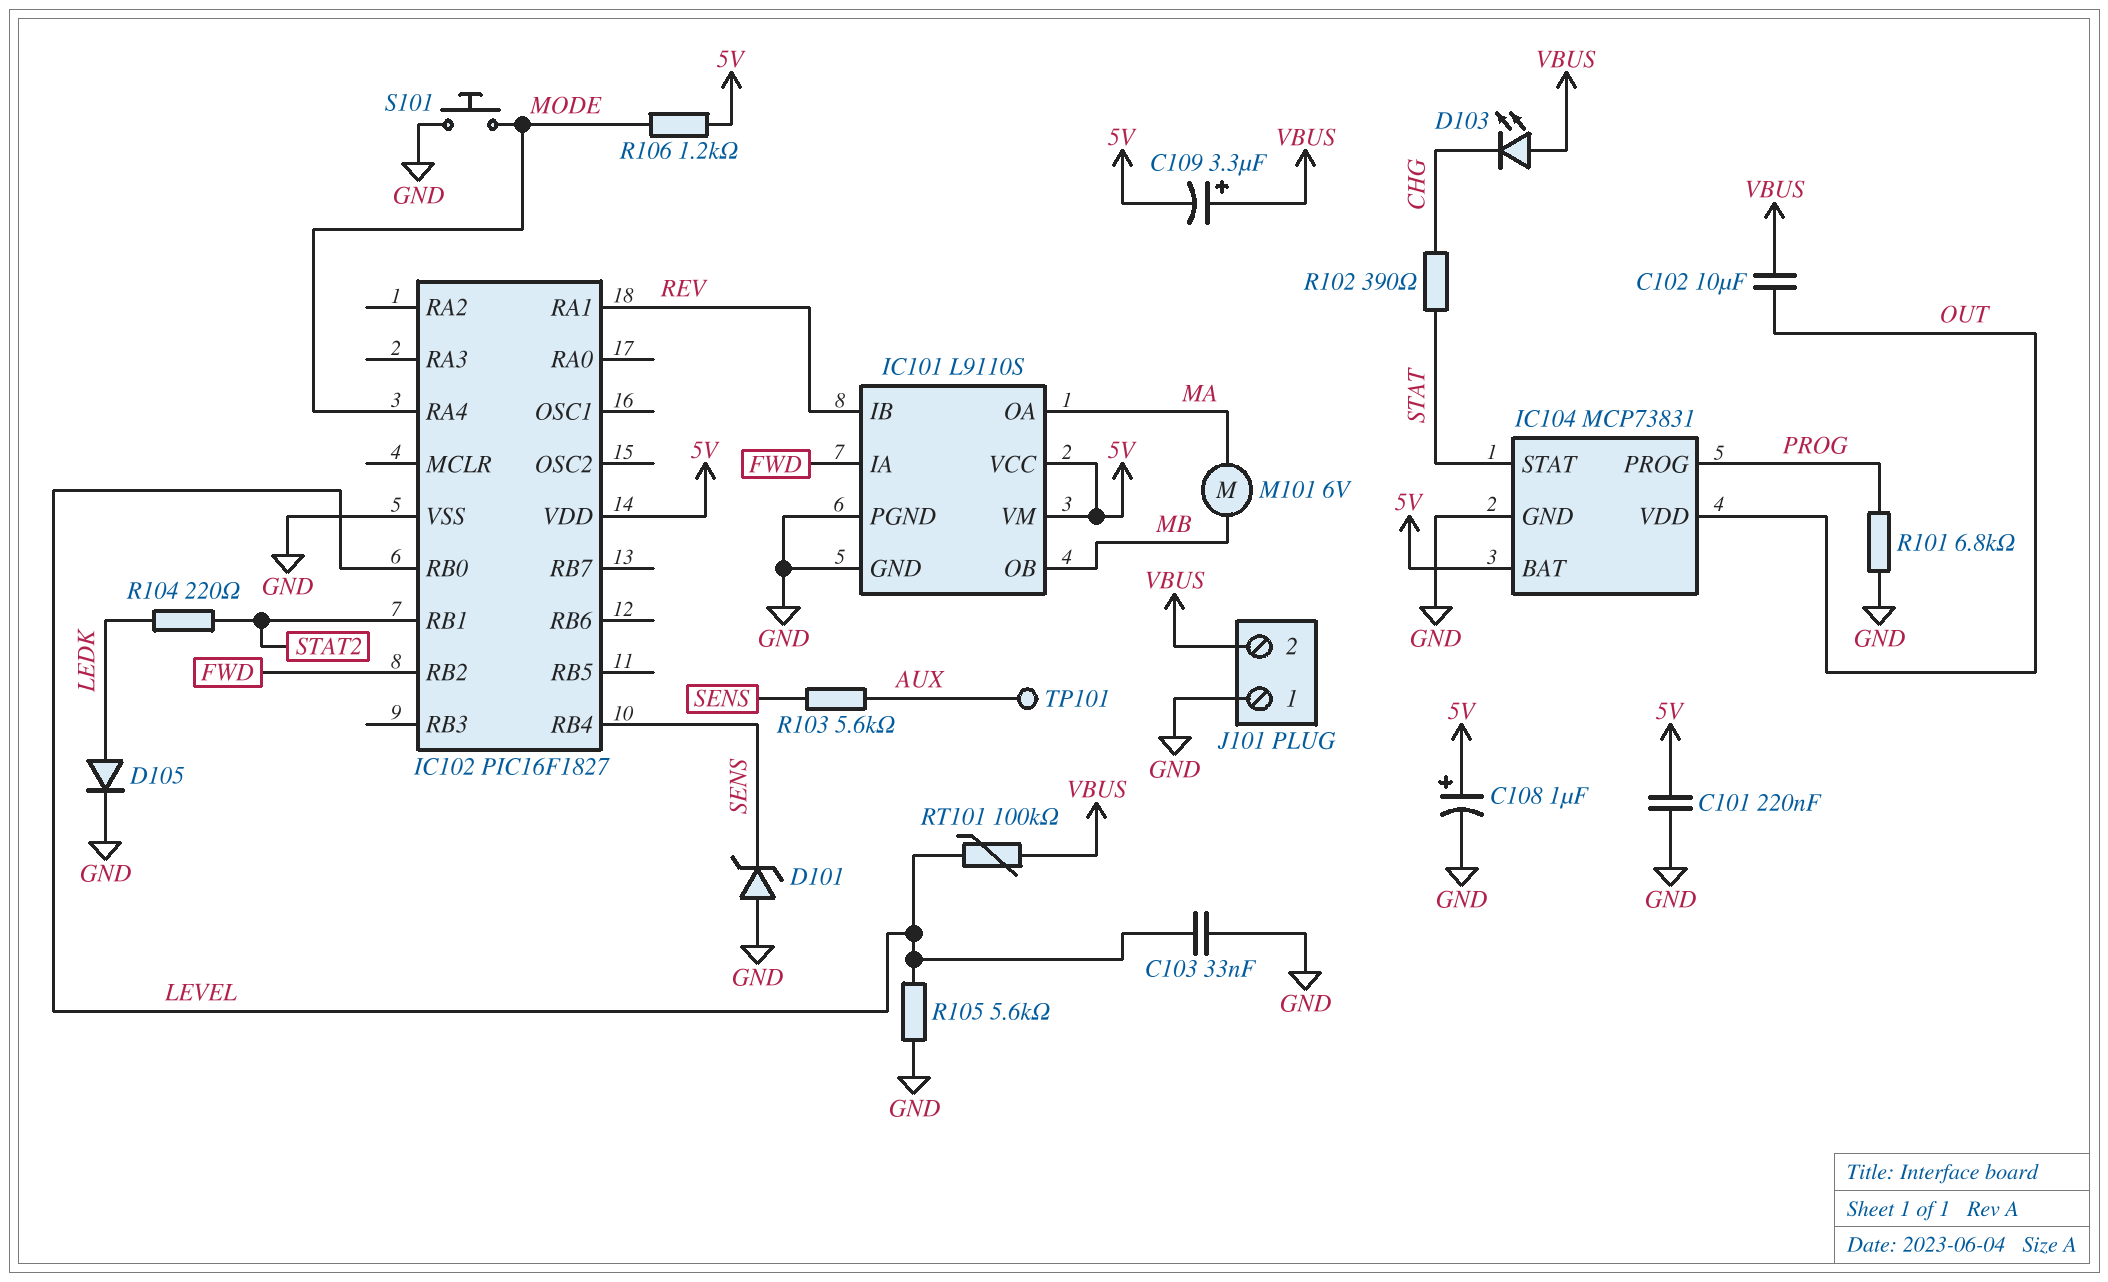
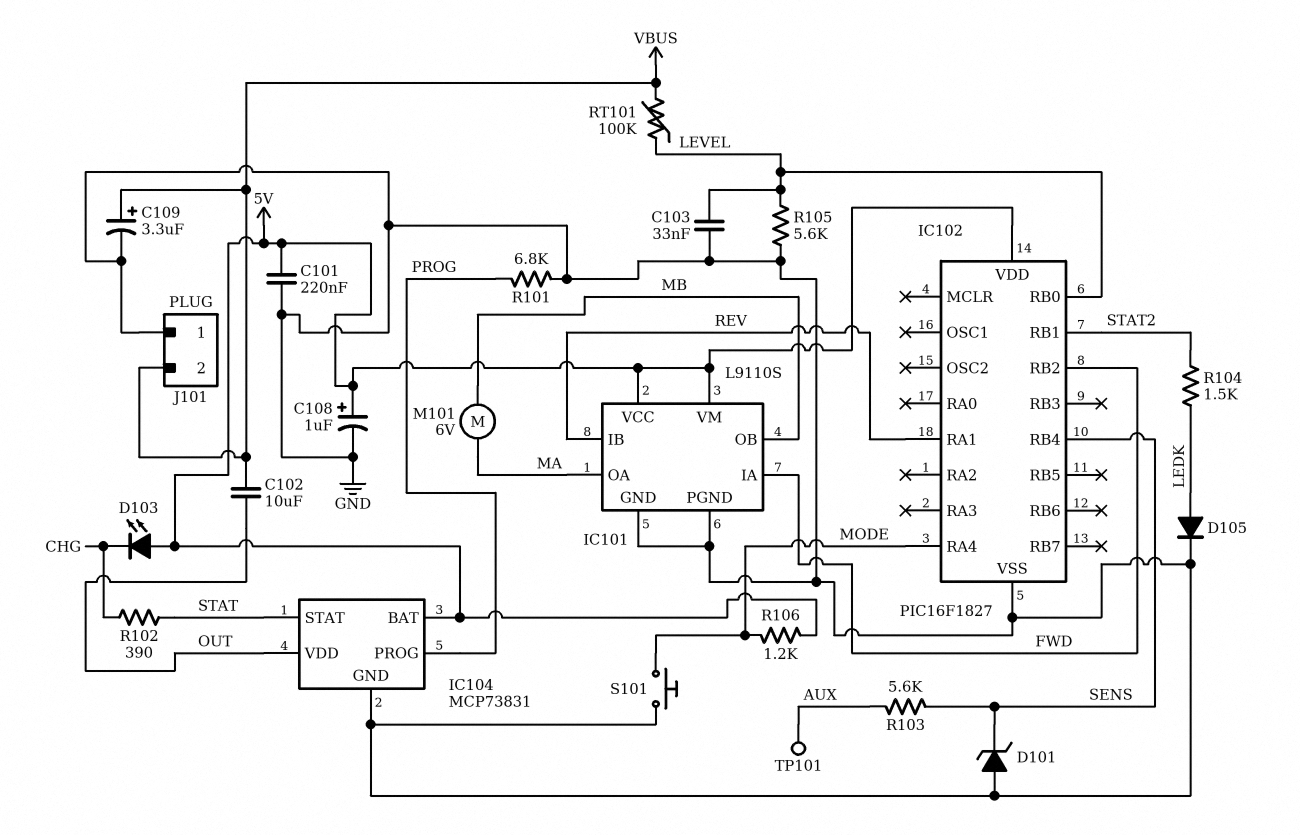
C109: 3.3uF (plus VBUS, minus 5V) -> 3.3uF (plus VBUS, minus GND)
D103: LED (A VBUS, K CHG) -> LED (A 5V, K CHG)
R104: 220 (LEDK, STAT2) -> 1.5k (LEDK, STAT2)

